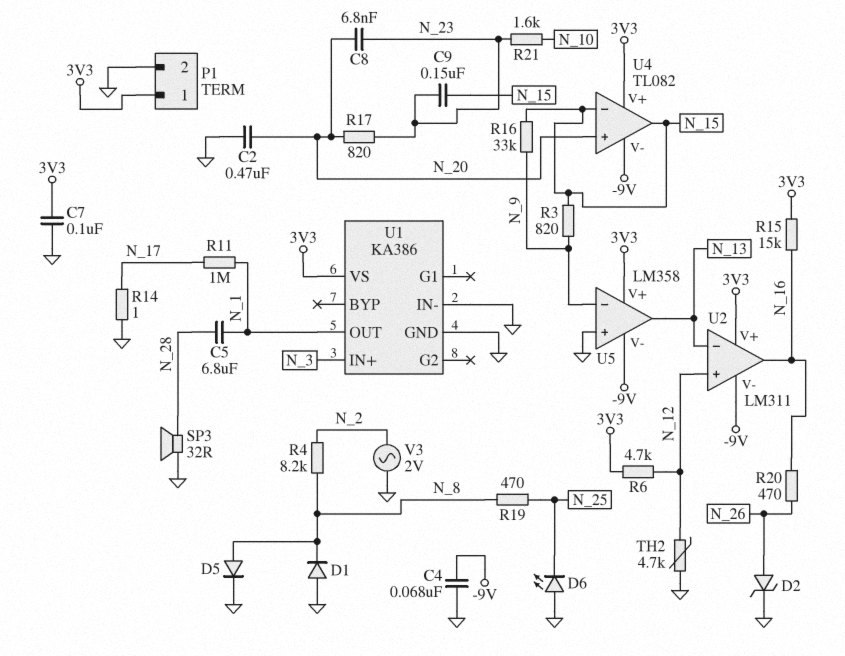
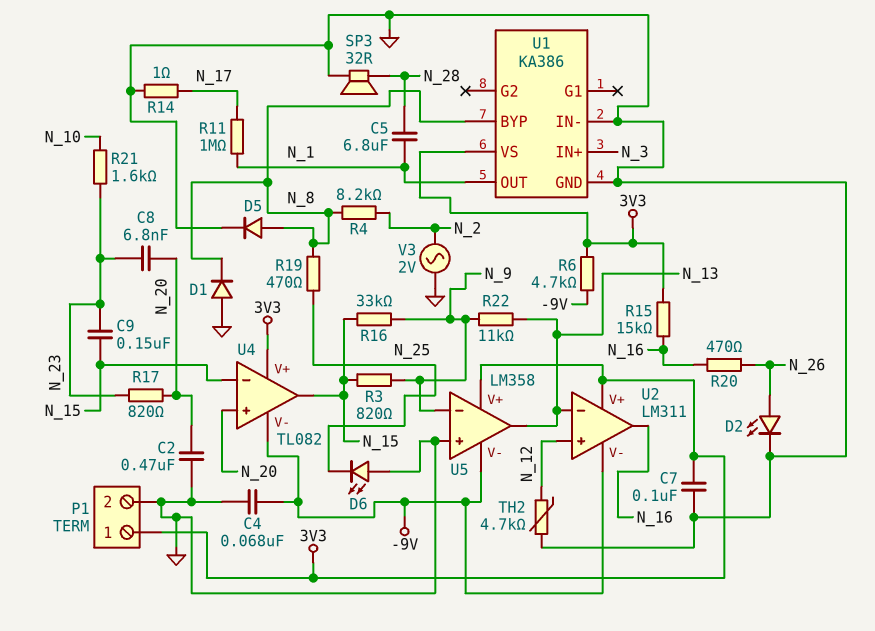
D2: zener (A N_26, K GND) -> LED (A N_26, K GND)
R6: 4.7k (3V3, N_12) -> 4.7k (-9V, 3V3)
R22: none -> 11k (N_9, N_13)
U1 pin BYP: none -> N_8

